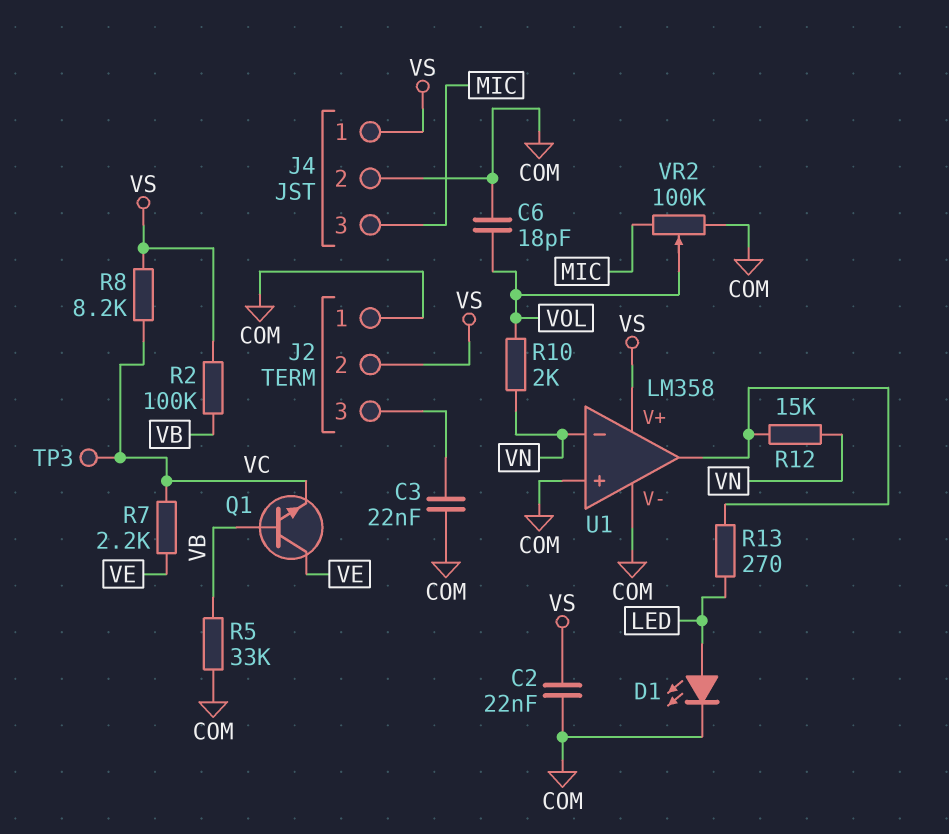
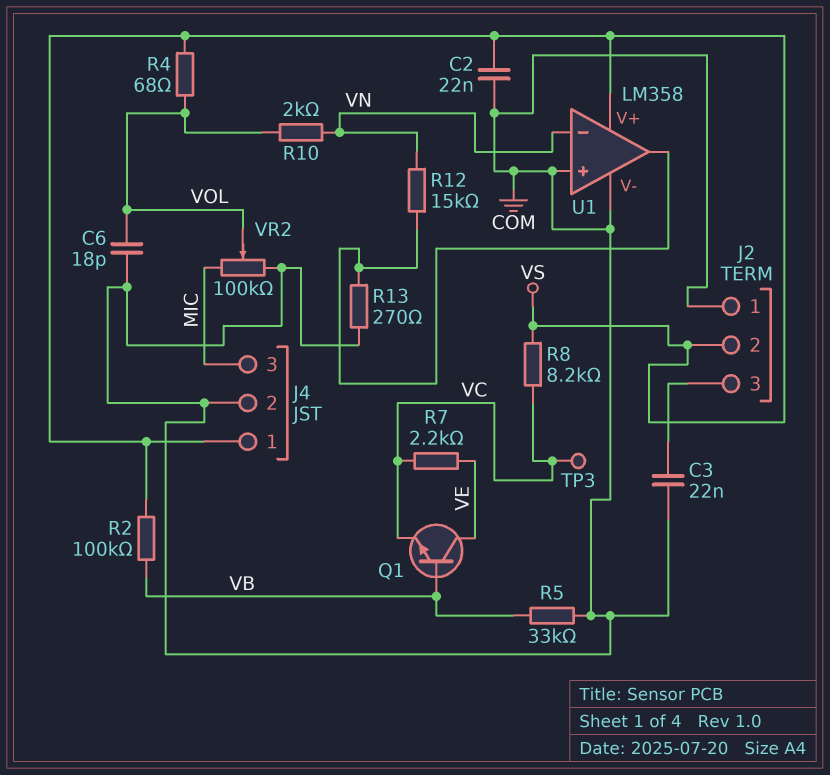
D1: LED (A LED, K COM) -> none
R4: none -> 68 (VOL, VS)
R13: 270 (LED, U1/out) -> 270 (COM, U1/out)

